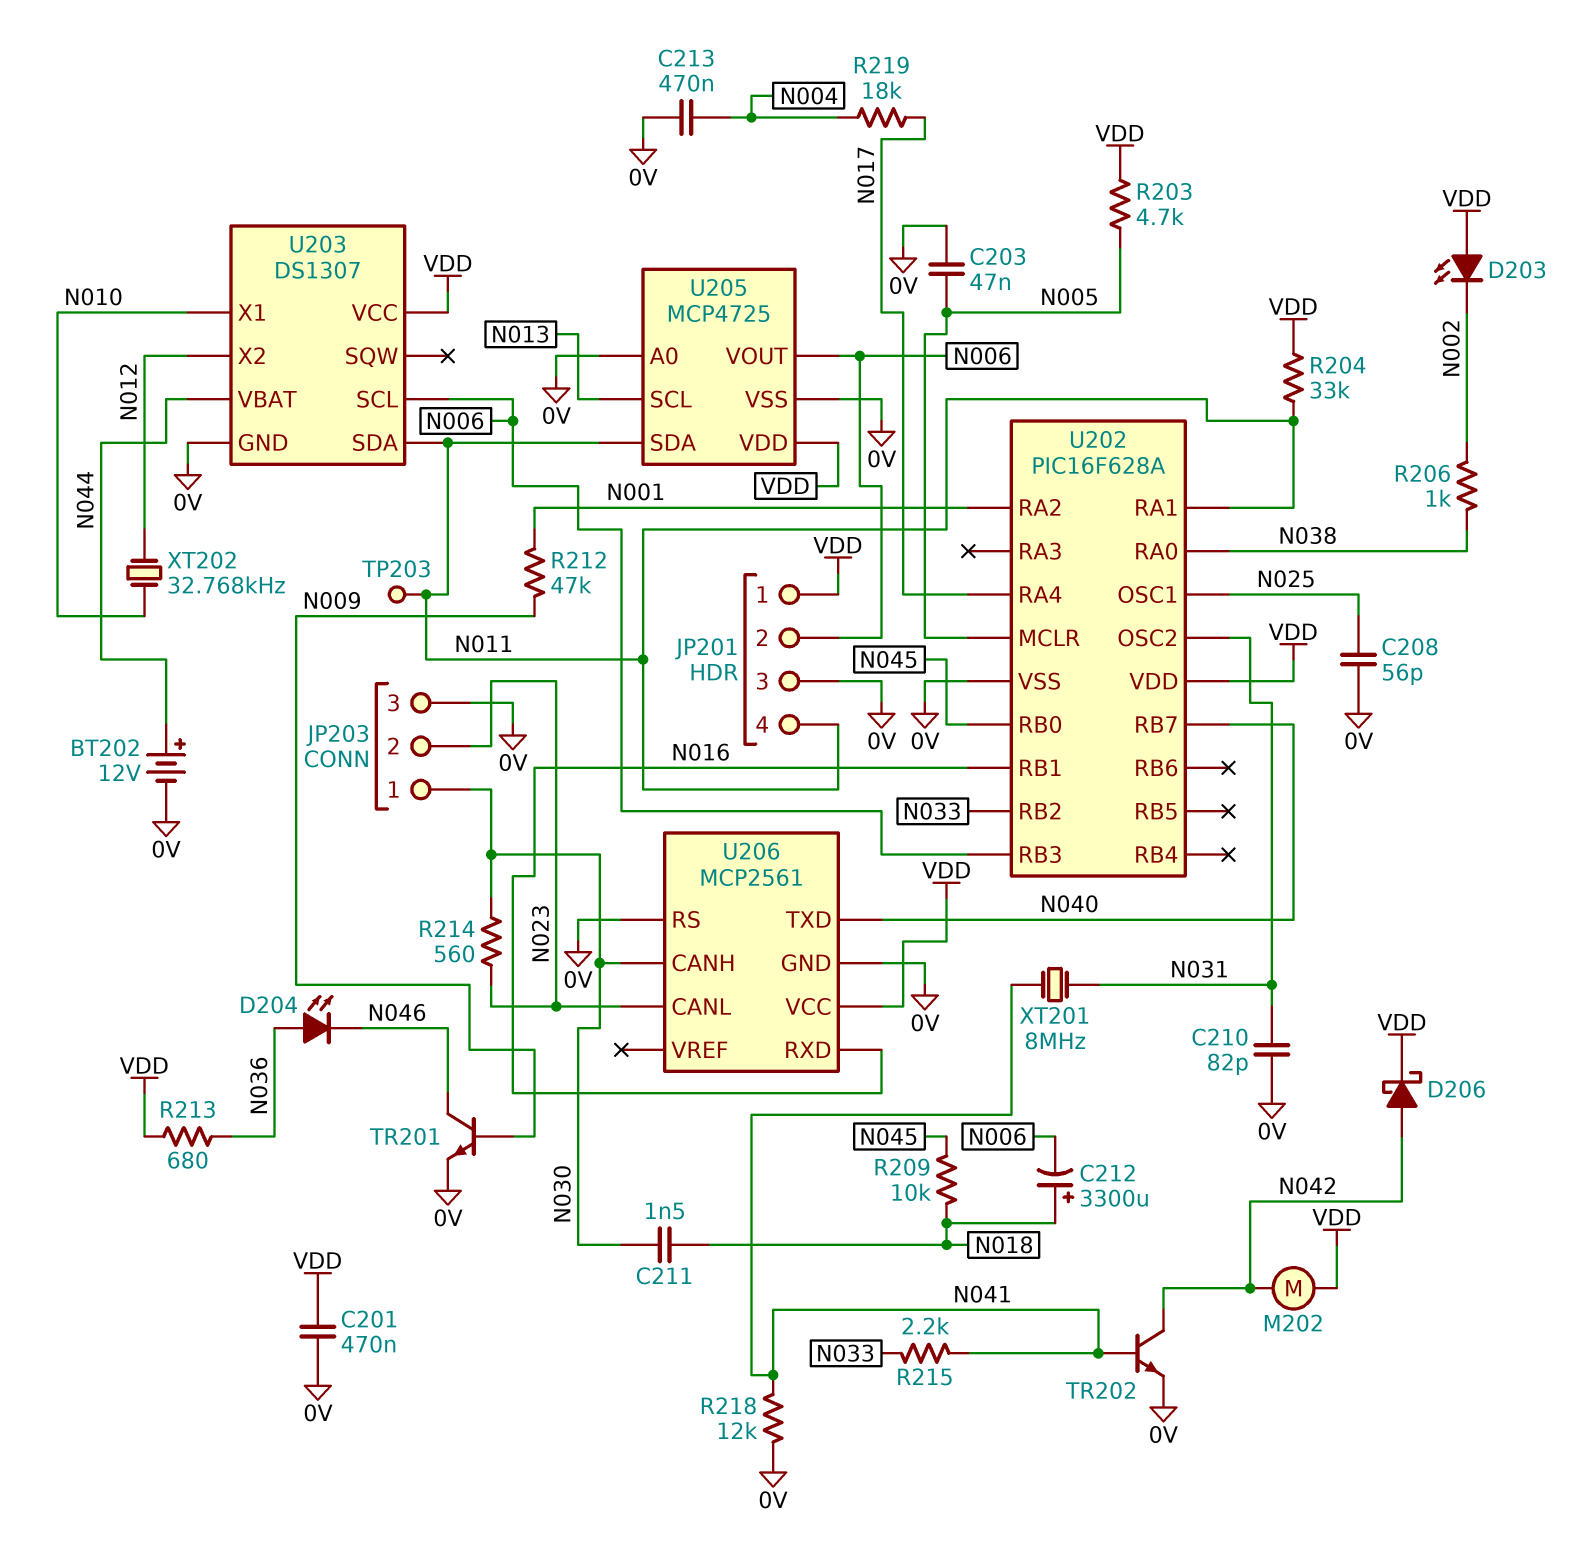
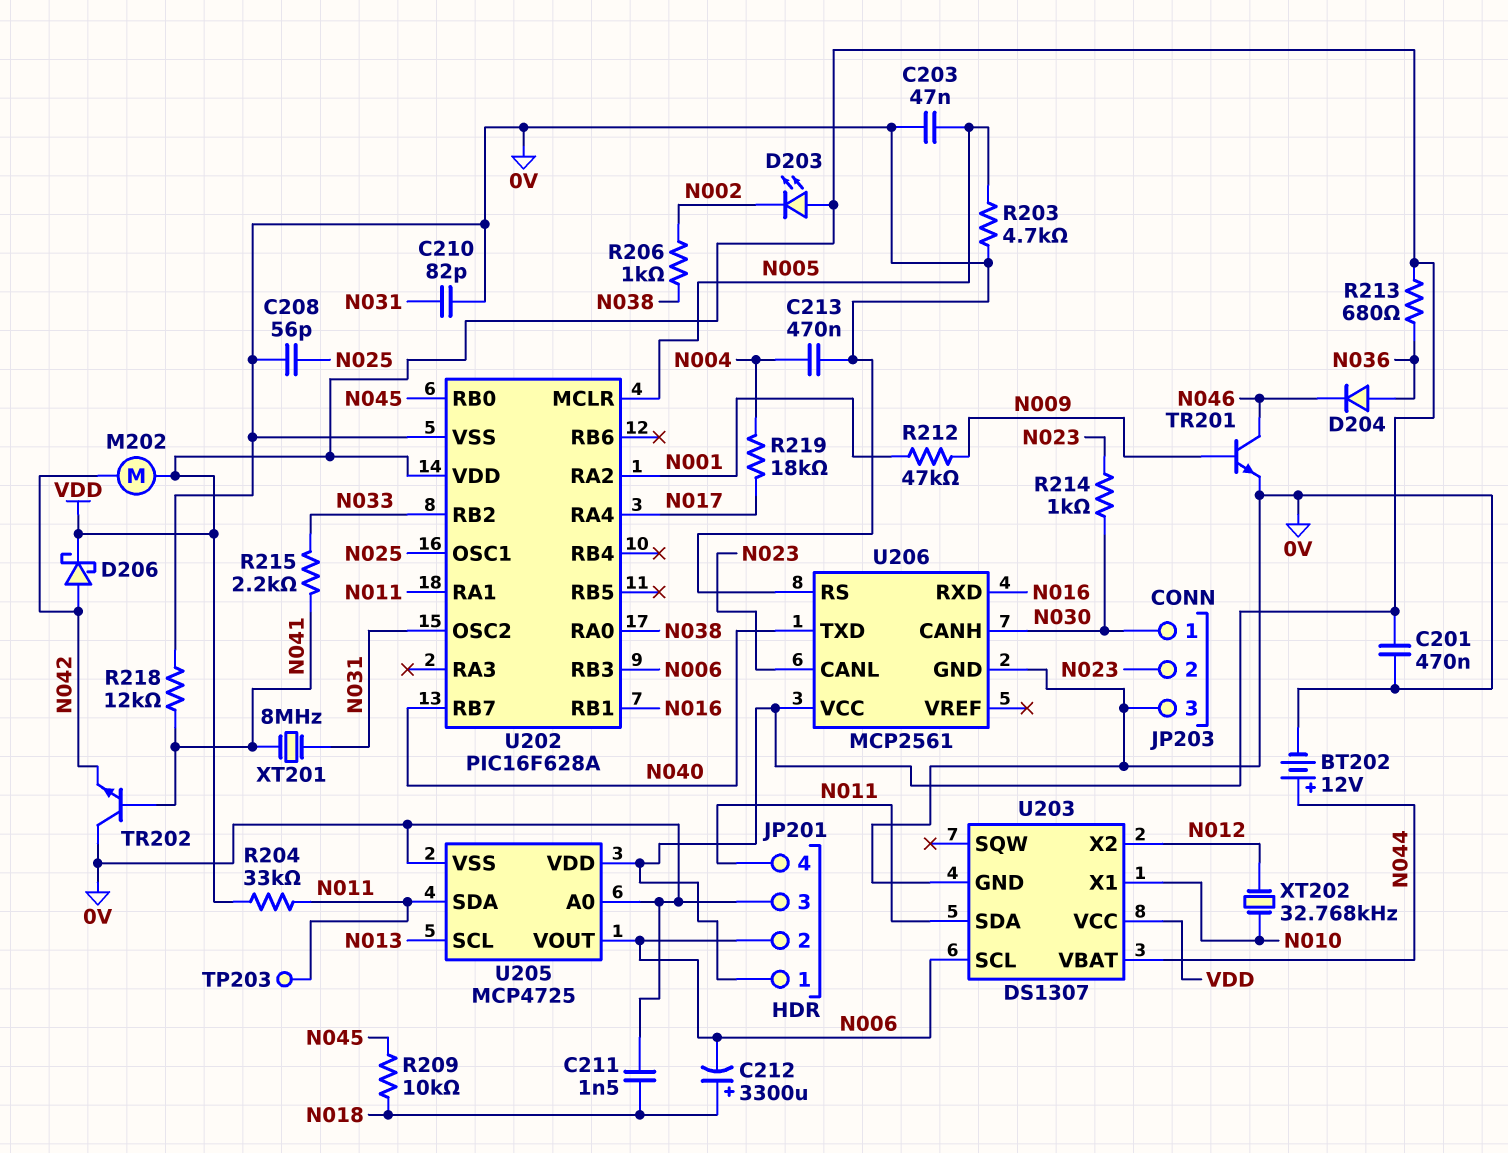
C211: 1.5nF (N018, N030) -> 1.5nF (0V, N018)
D204: LED (A N036, K N046) -> diode (A N036, K N046)
R203: 4.7k (N005, VDD) -> 4.7k (0V, N005)
R214: 560 (N023, N030) -> 1k (N023, N030)
TR202: NPN (B N041, C N042, E 0V) -> NPN (B N041, C 0V, E N042)

